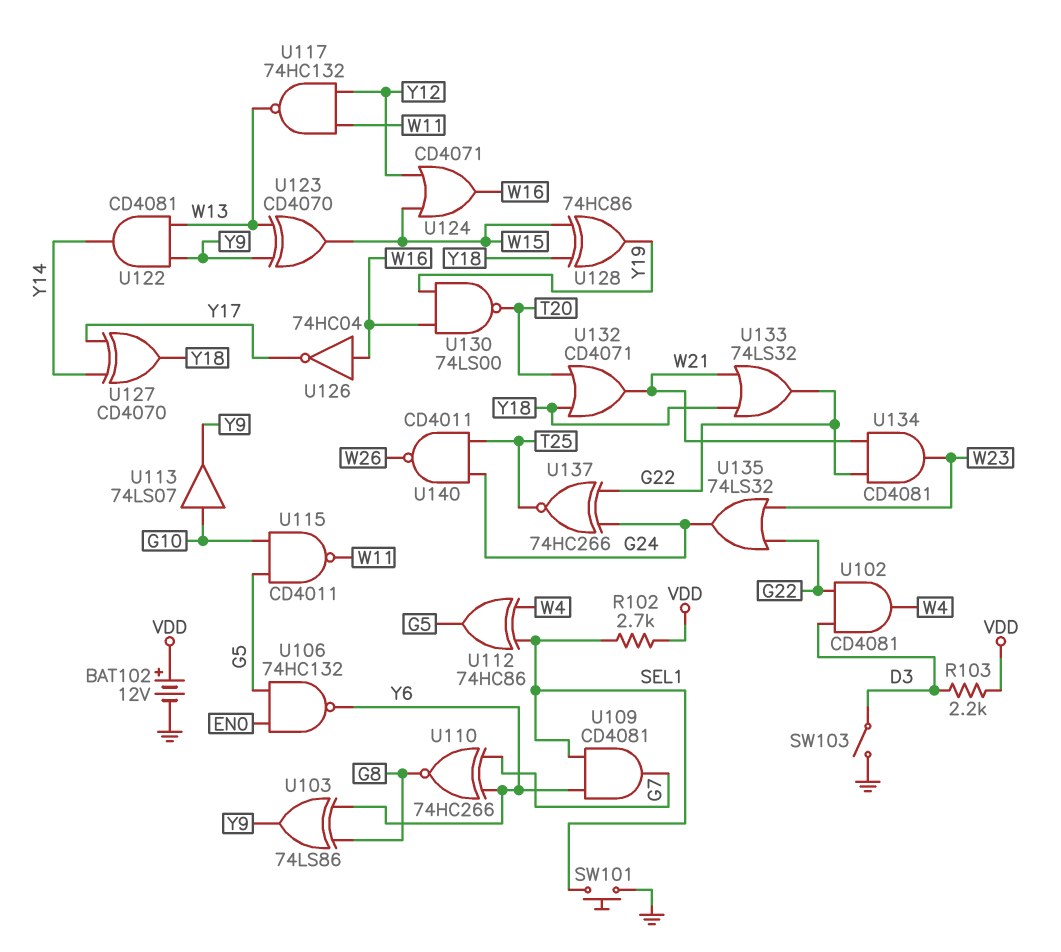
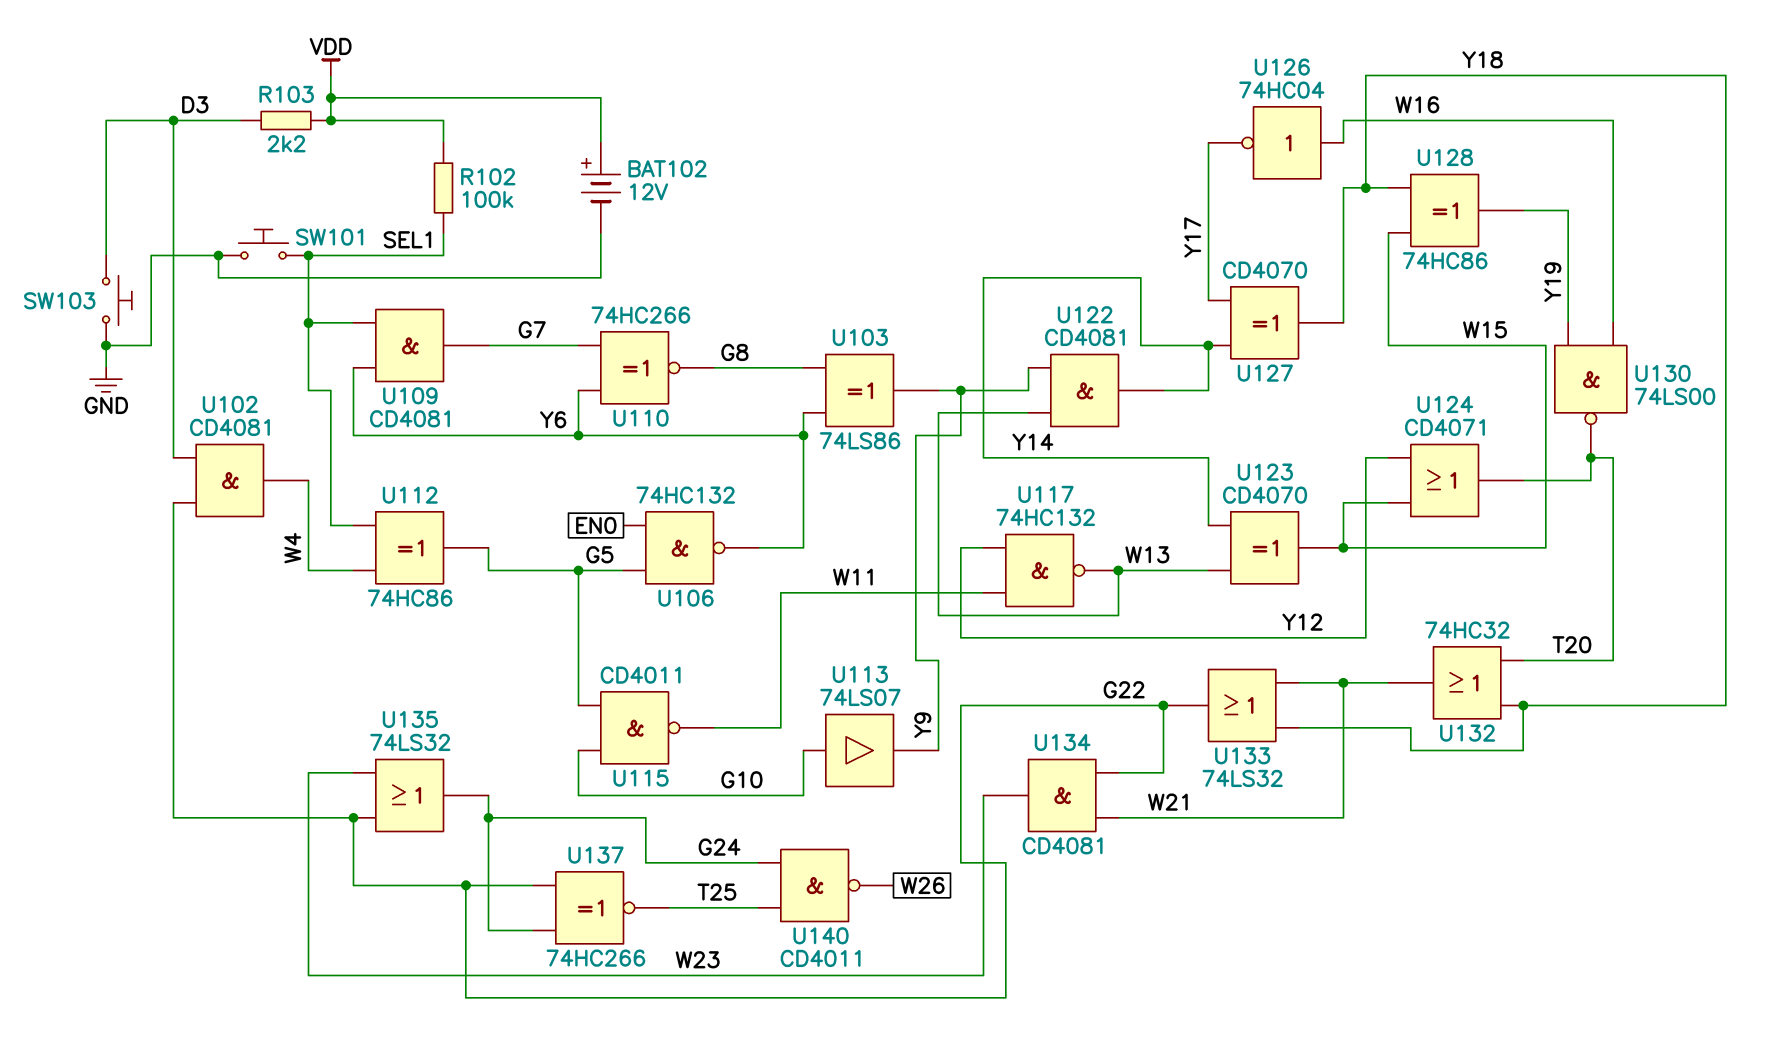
R102: 2.7k (SEL1, VDD) -> 100k (SEL1, VDD)
SW103: switch (D3, GND) -> button (D3, GND)
U123: XOR CD4070 (in W13, in Y9, out W15) -> XOR CD4070 (in W13, in Y14, out W15)
U124: OR CD4071 (in W15, in Y12, out W16) -> OR CD4071 (in W15, in Y12, out T20)
U132: OR CD4071 (in T20, in Y18, out W21) -> OR 74HC32 (in T20, in Y18, out W21)

